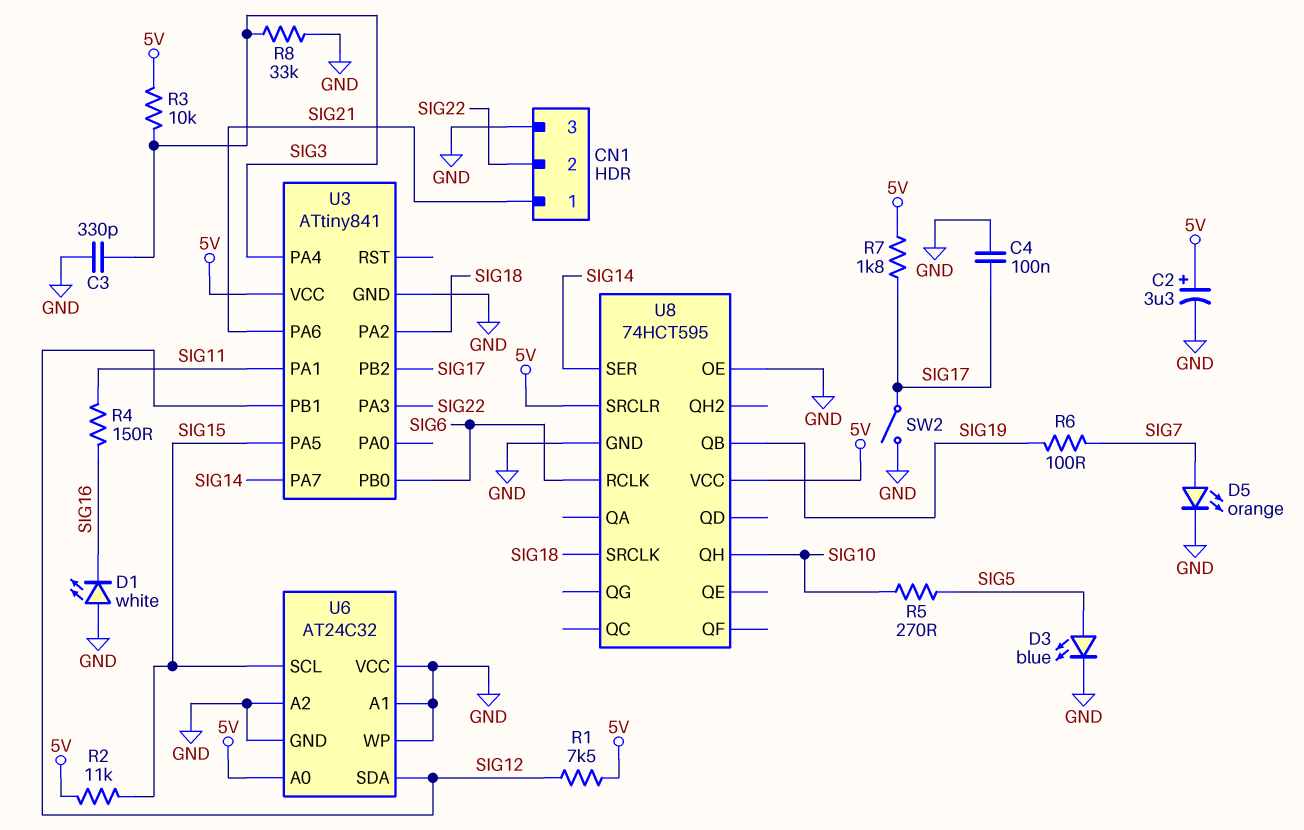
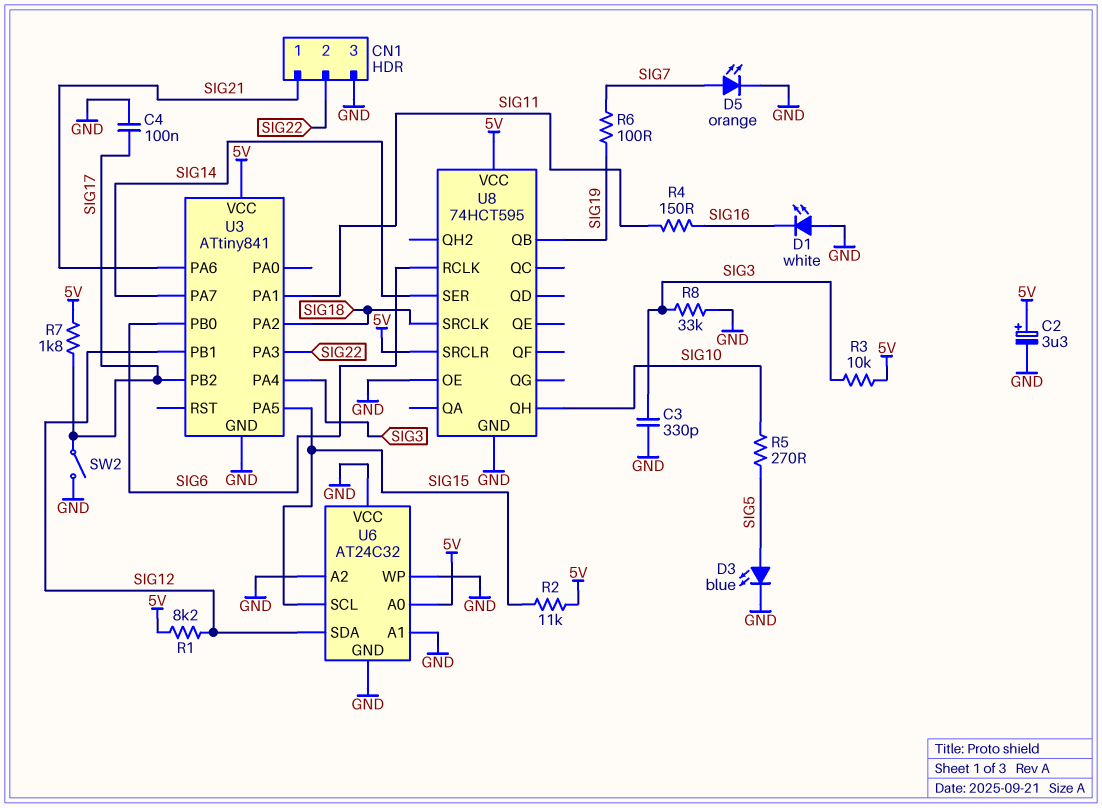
R1: 7.5k (5V, SIG12) -> 8.2k (5V, SIG12)

